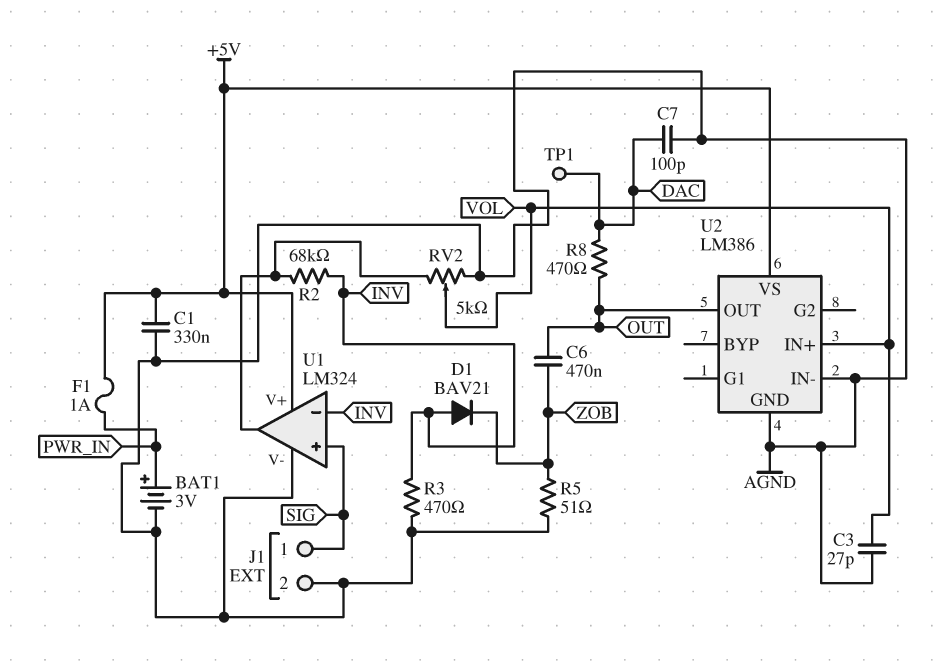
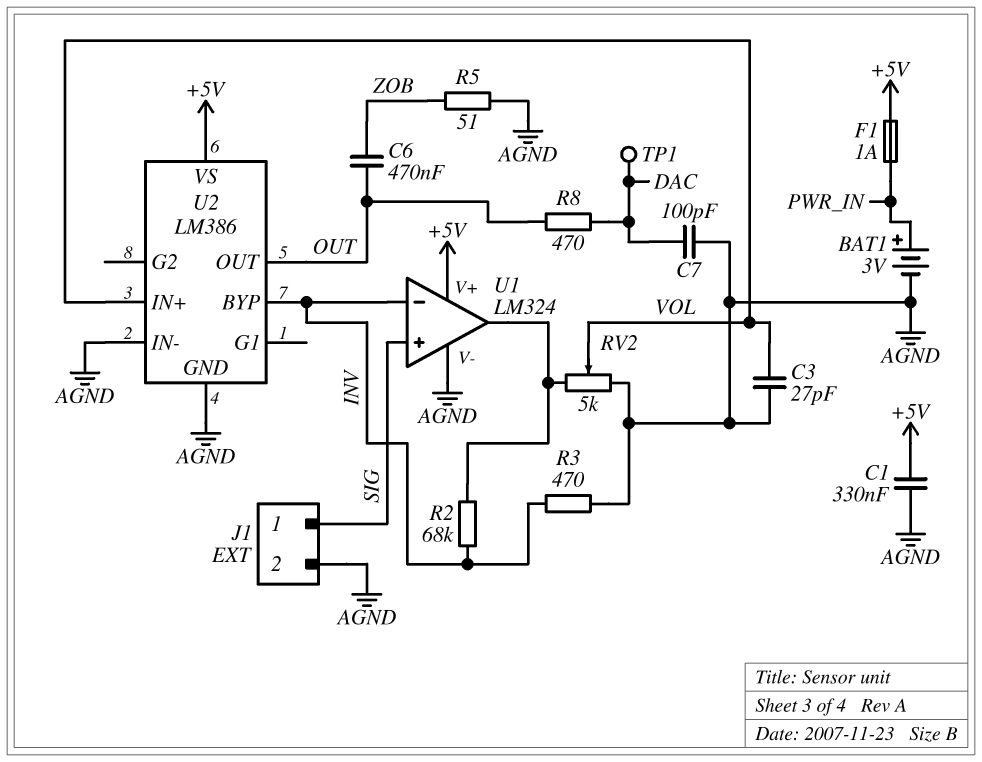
D1: diode BAV21 (A INV, K ZOB) -> none
U2 pin BYP: none -> INV

